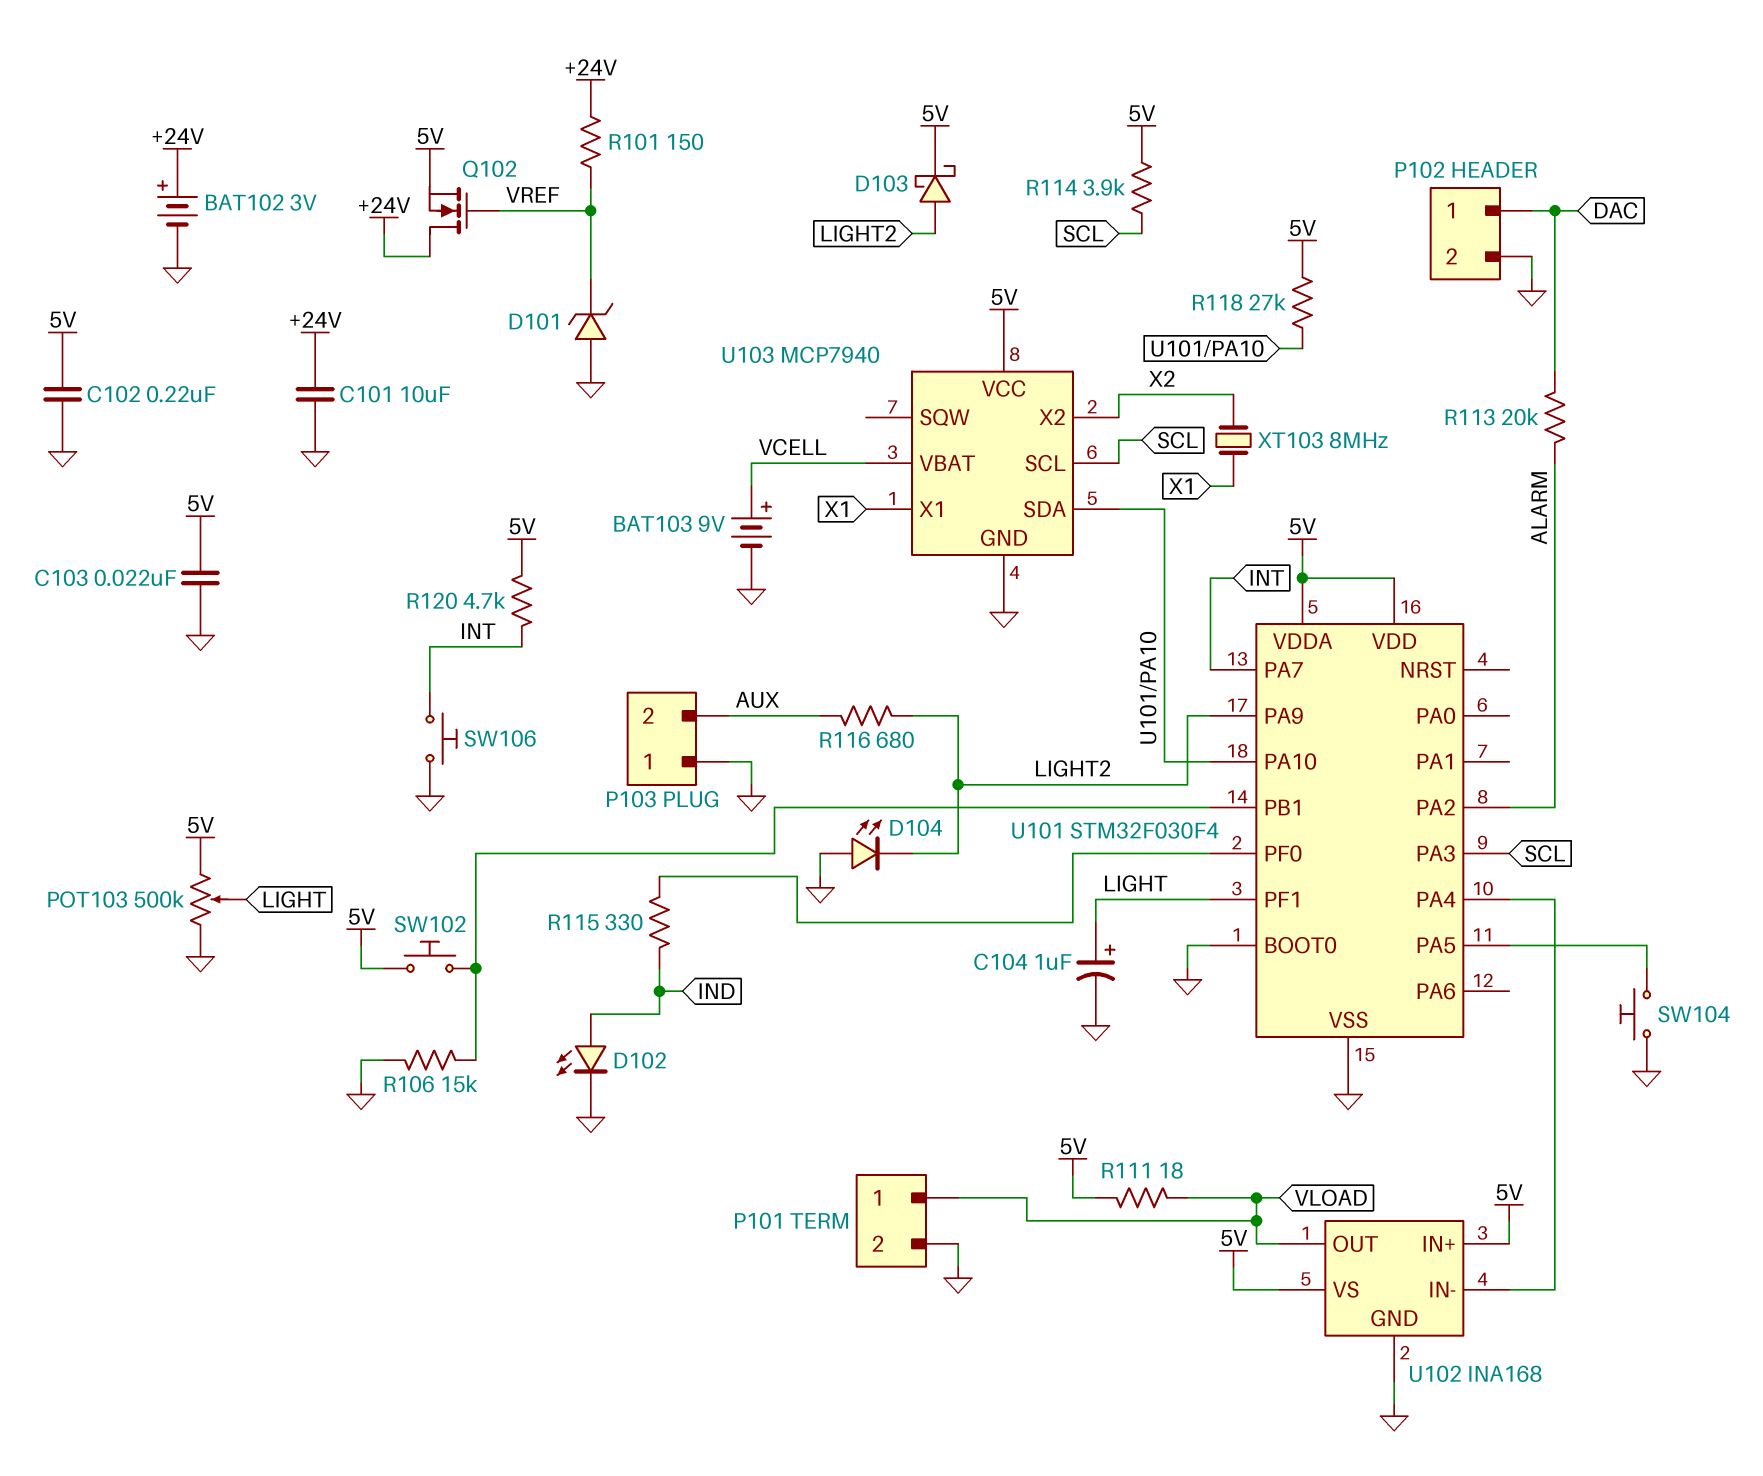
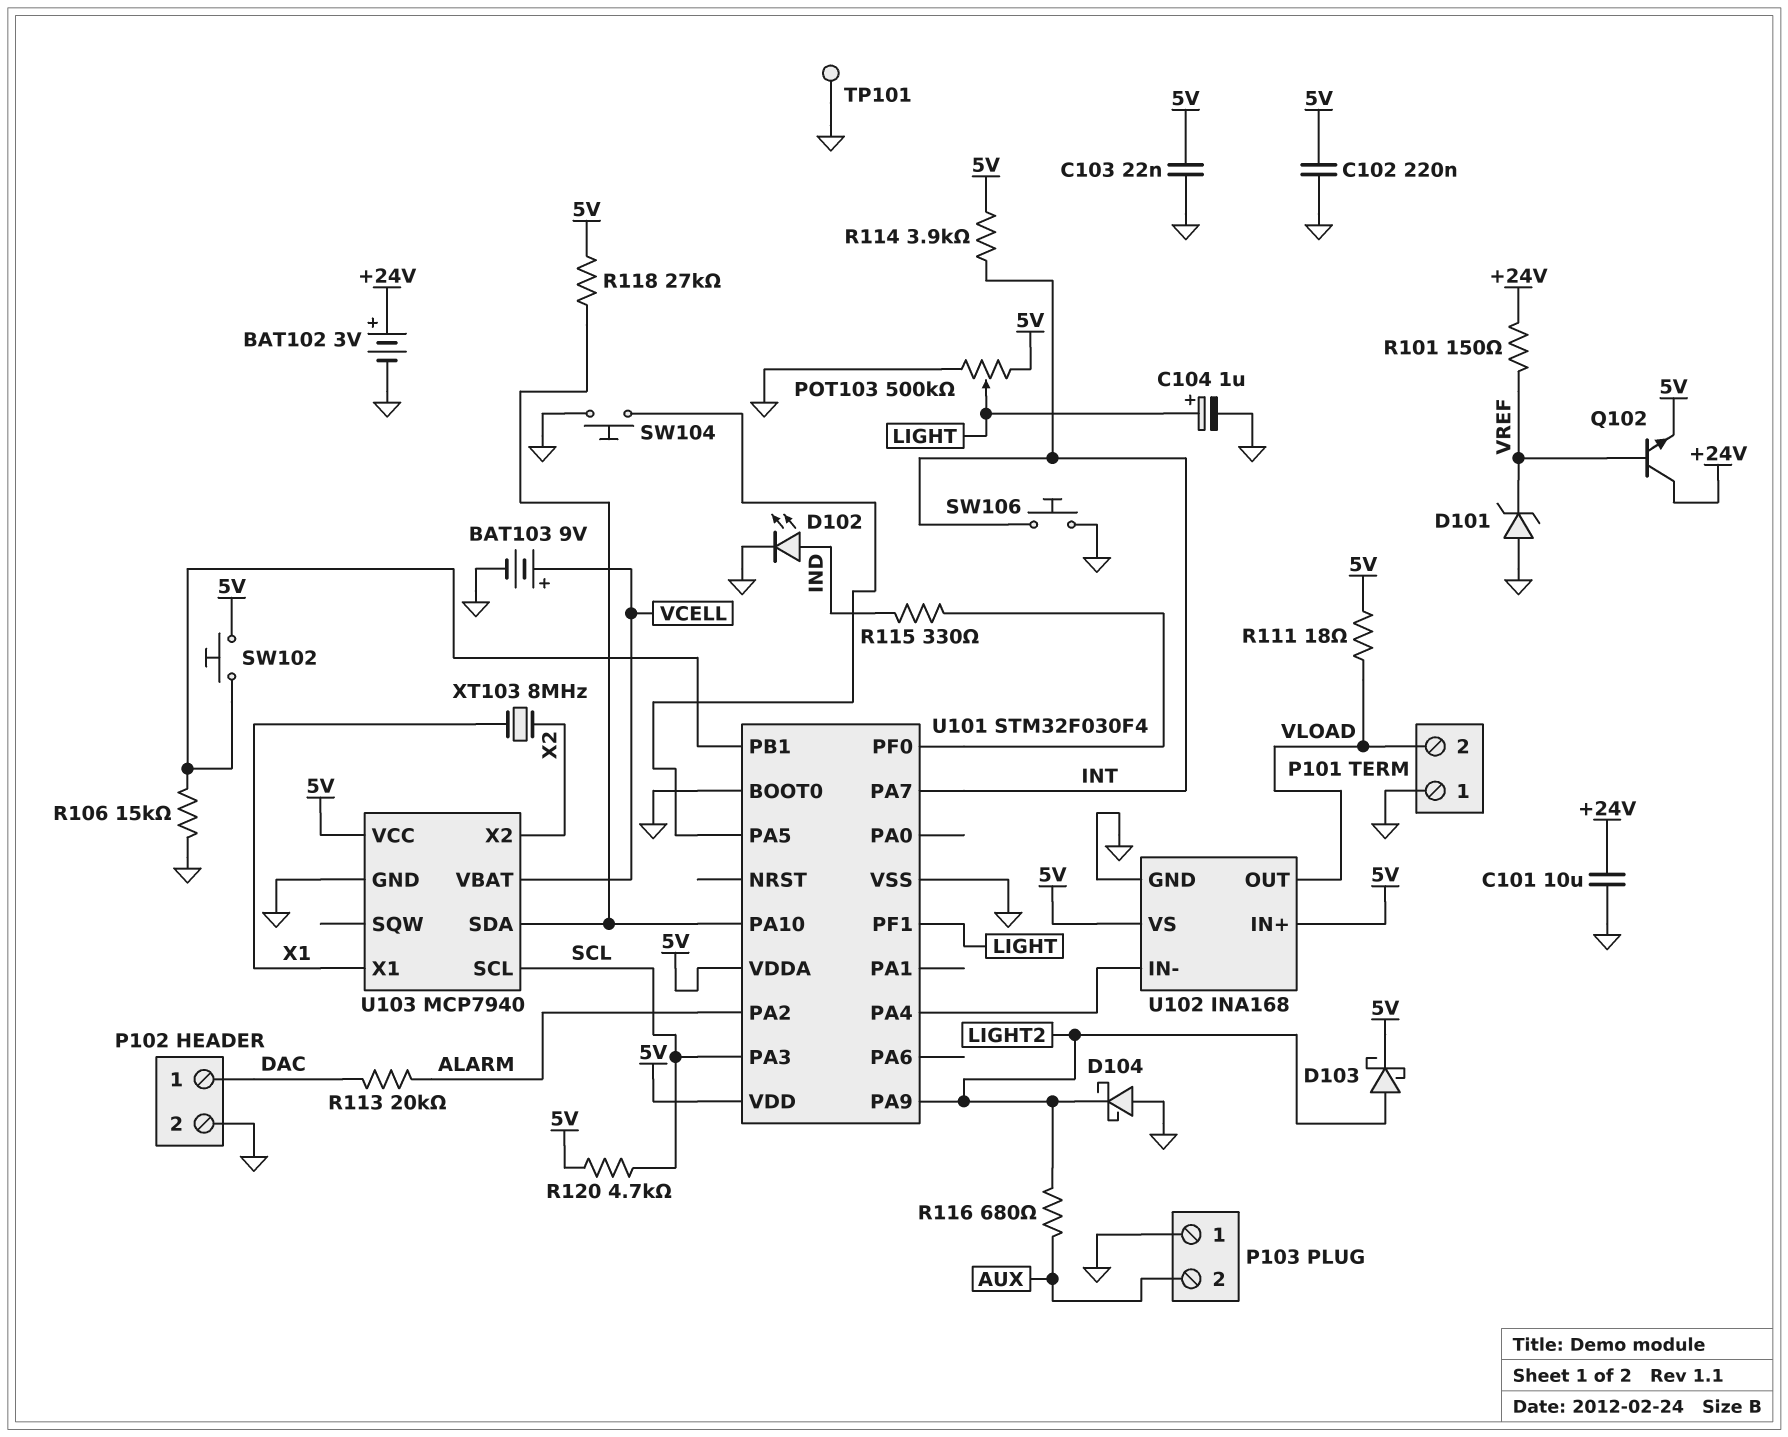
D104: LED (A GND, K LIGHT2) -> schottky (A GND, K LIGHT2)
P101 pin 1: VLOAD -> GND
P101 pin 2: GND -> VLOAD
Q102: NMOS (G VREF, D +24V, S 5V) -> NPN (B VREF, C +24V, E 5V)
R114: 3.9k (5V, SCL) -> 3.9k (5V, INT)
R120: 4.7k (5V, INT) -> 4.7k (5V, SCL)
TP101: none -> test point (GND)

